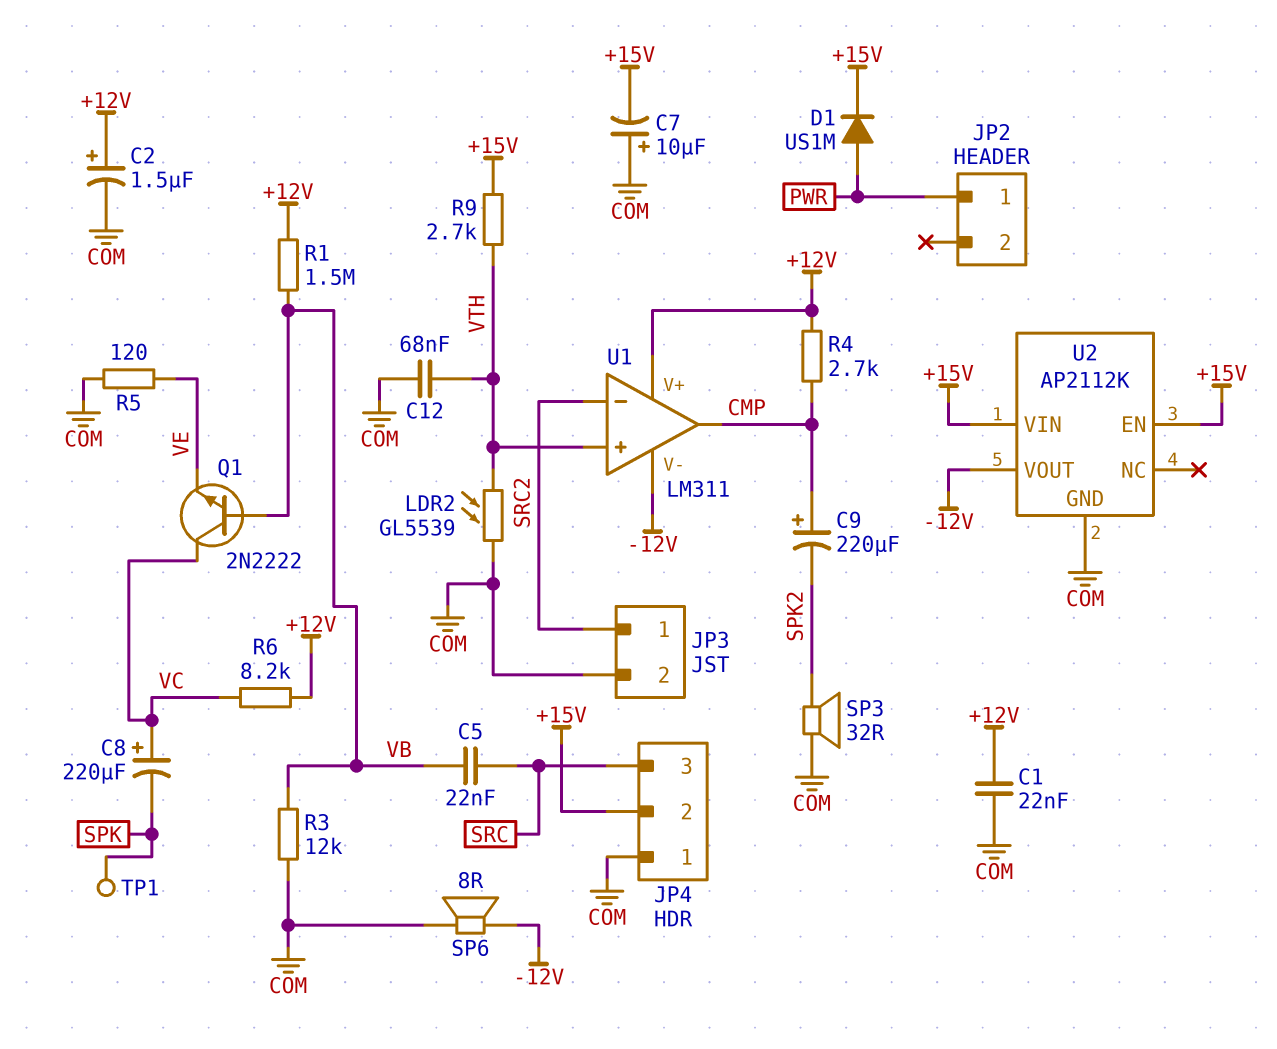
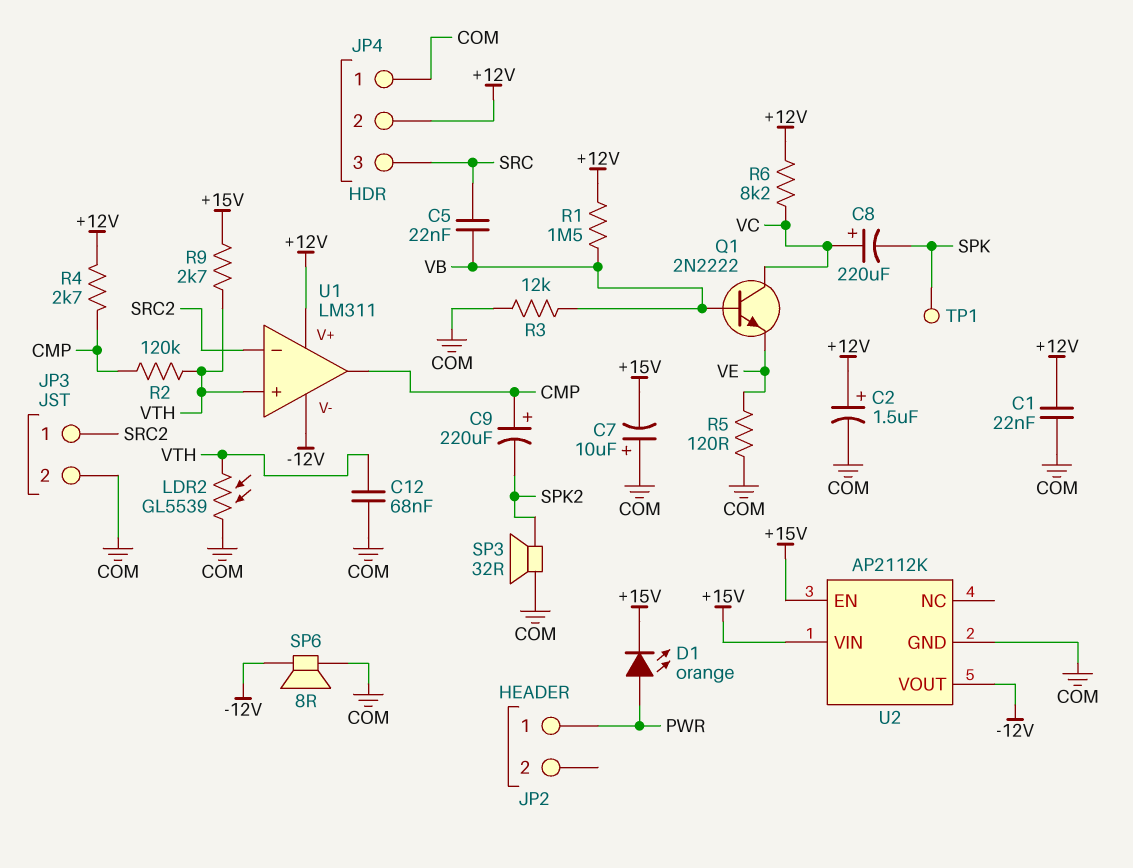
D1: diode US1M (A PWR, K +15V) -> LED orange (A PWR, K +15V)
JP4 pin 2: +15V -> +12V
R2: none -> 120k (CMP, VTH)

